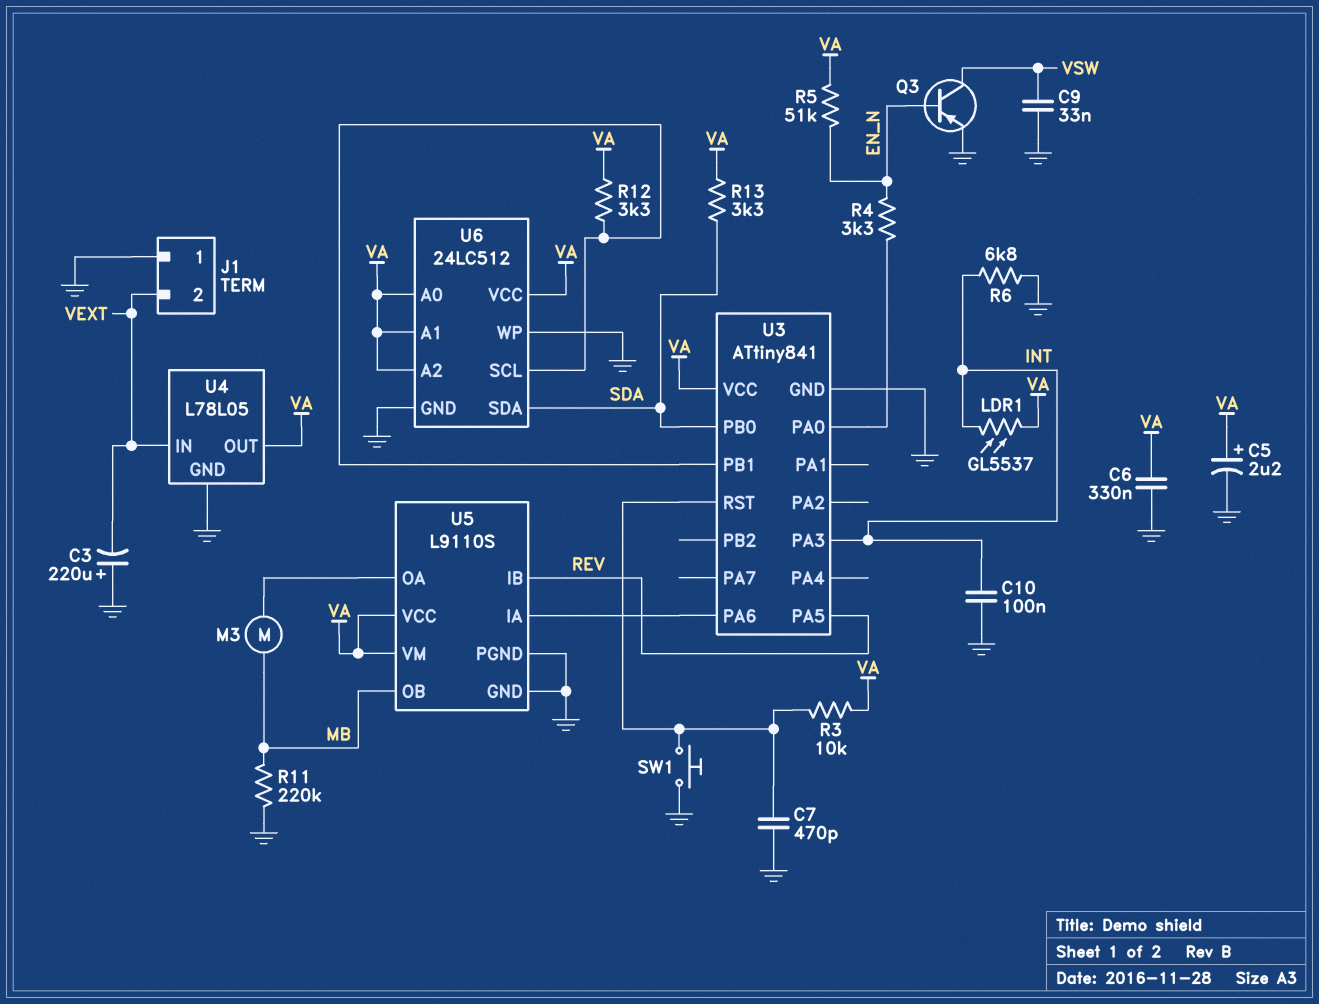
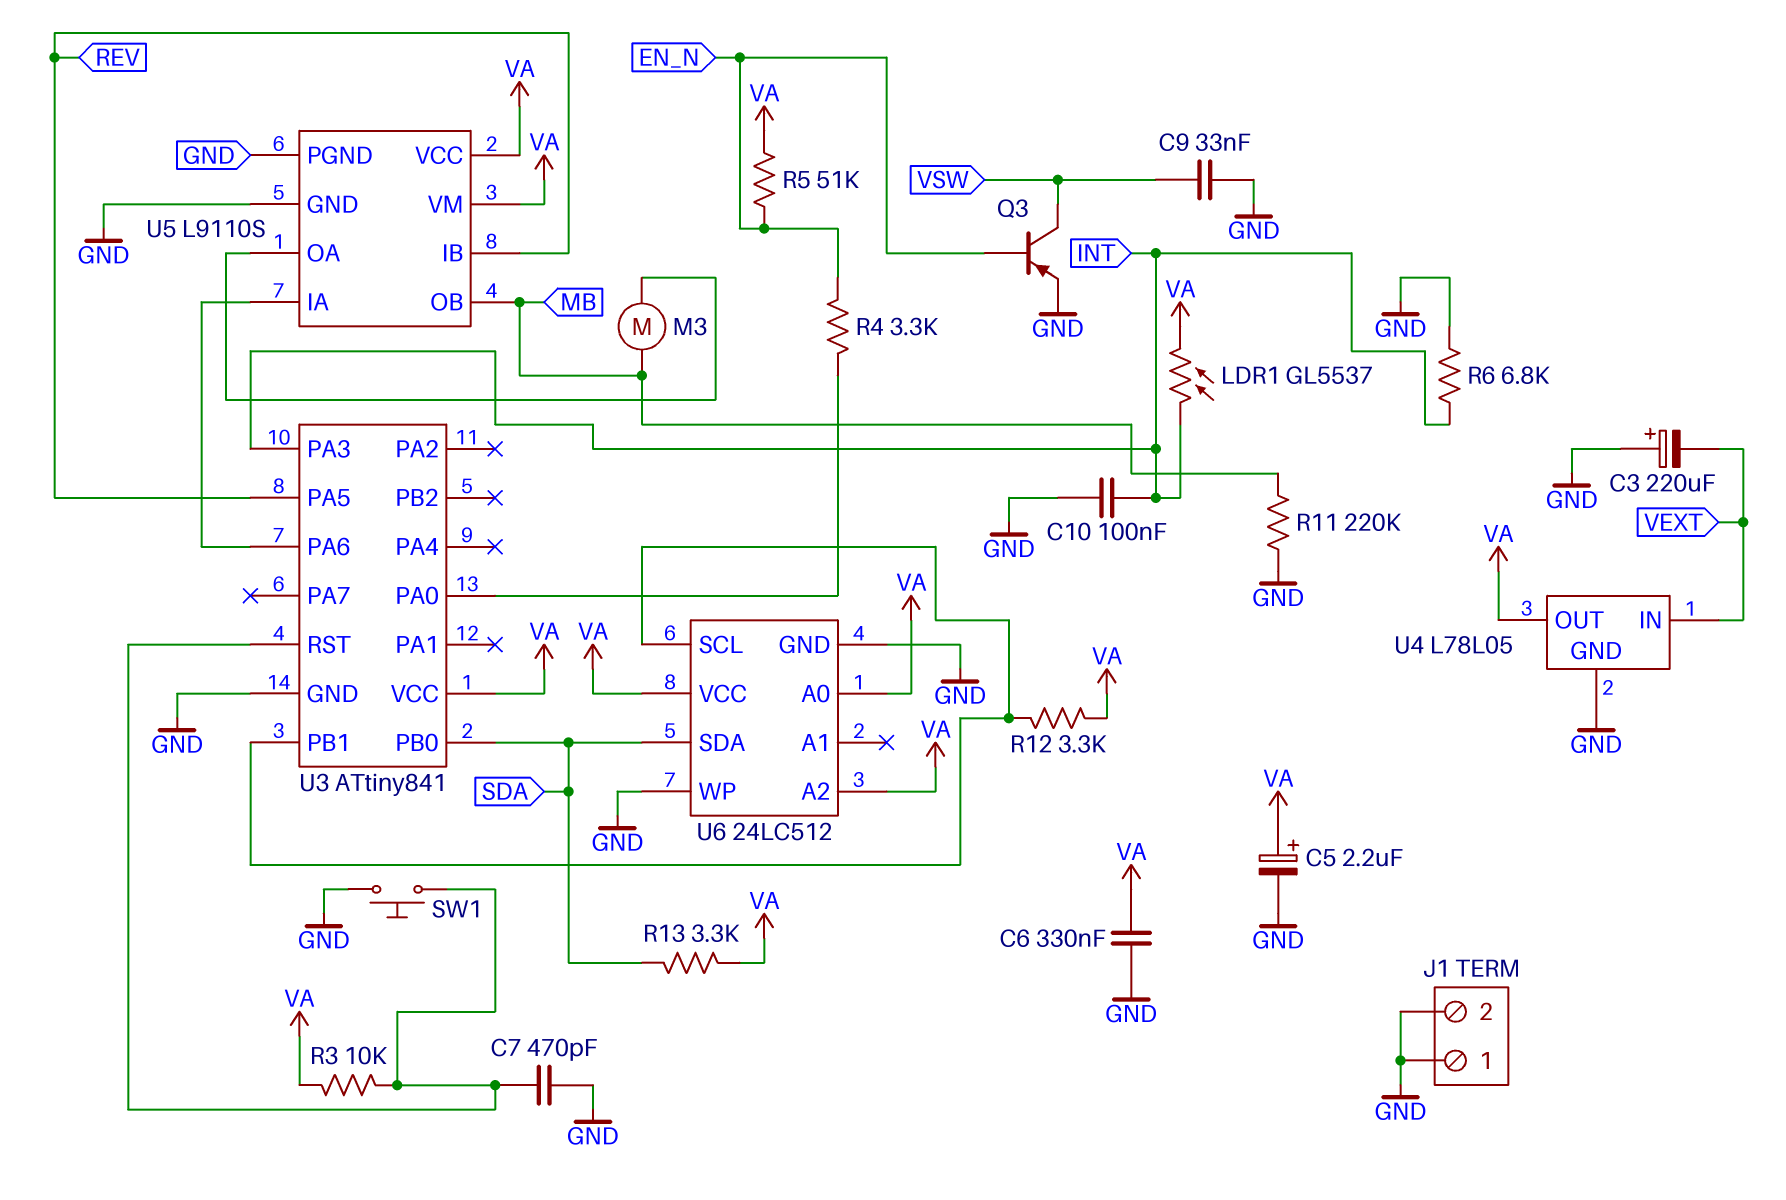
J1 pin 2: VEXT -> GND
U6 pin A1: VA -> none

